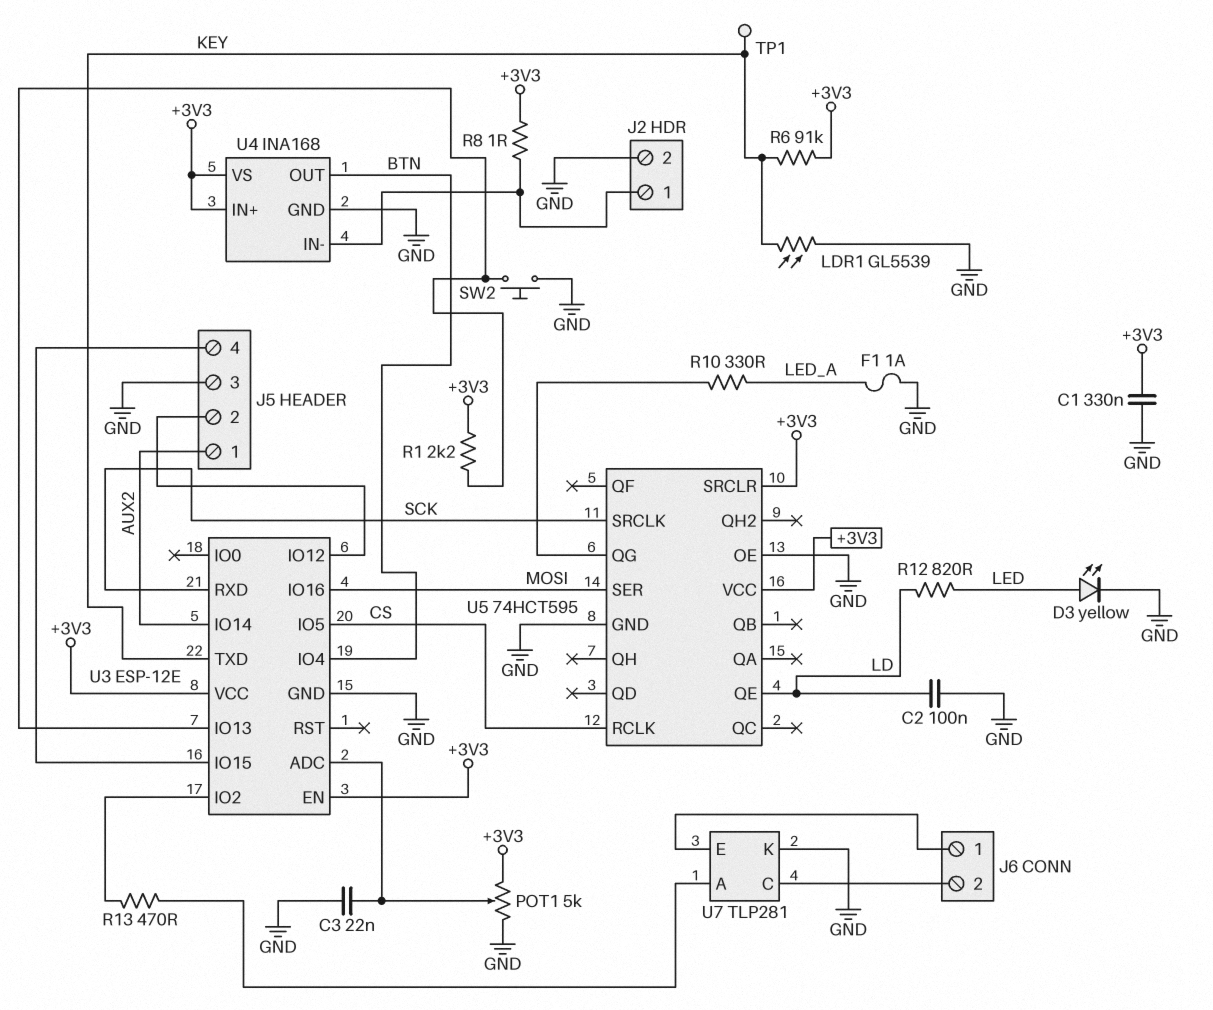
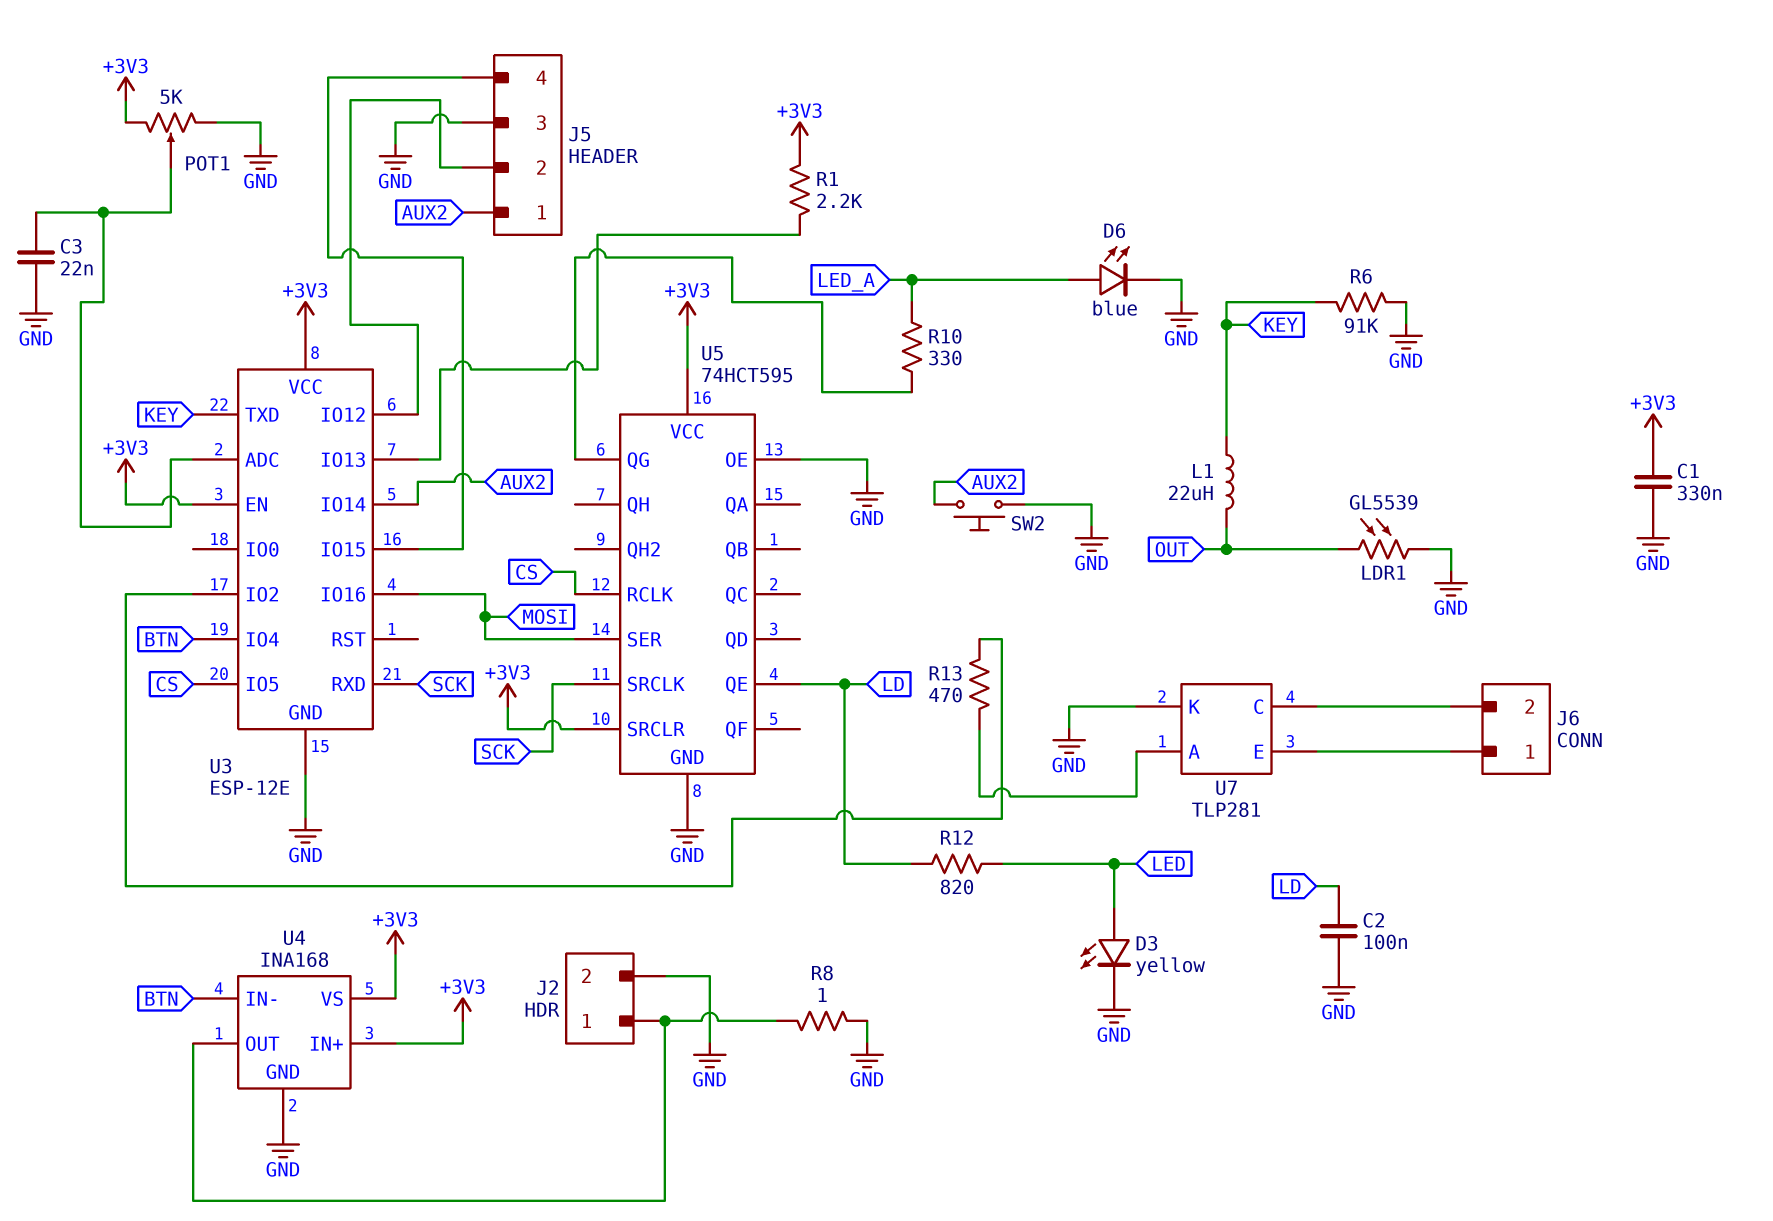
D6: none -> LED blue (A LED_A, K GND)
F1: 1A (GND, LED_A) -> none
L1: none -> 22uH (KEY, OUT)
LDR1: GL5539 (GND, KEY) -> GL5539 (GND, OUT)
R6: 91k (+3V3, KEY) -> 91k (GND, KEY)
R8: 1 (+3V3, J2/1) -> 1 (GND, J2/1)
SW2: button (GND, U3/IO13) -> button (AUX2, GND)
TP1: test point (KEY) -> none
U4 pin IN-: J2/1 -> BTN
U4 pin OUT: BTN -> J2/1

